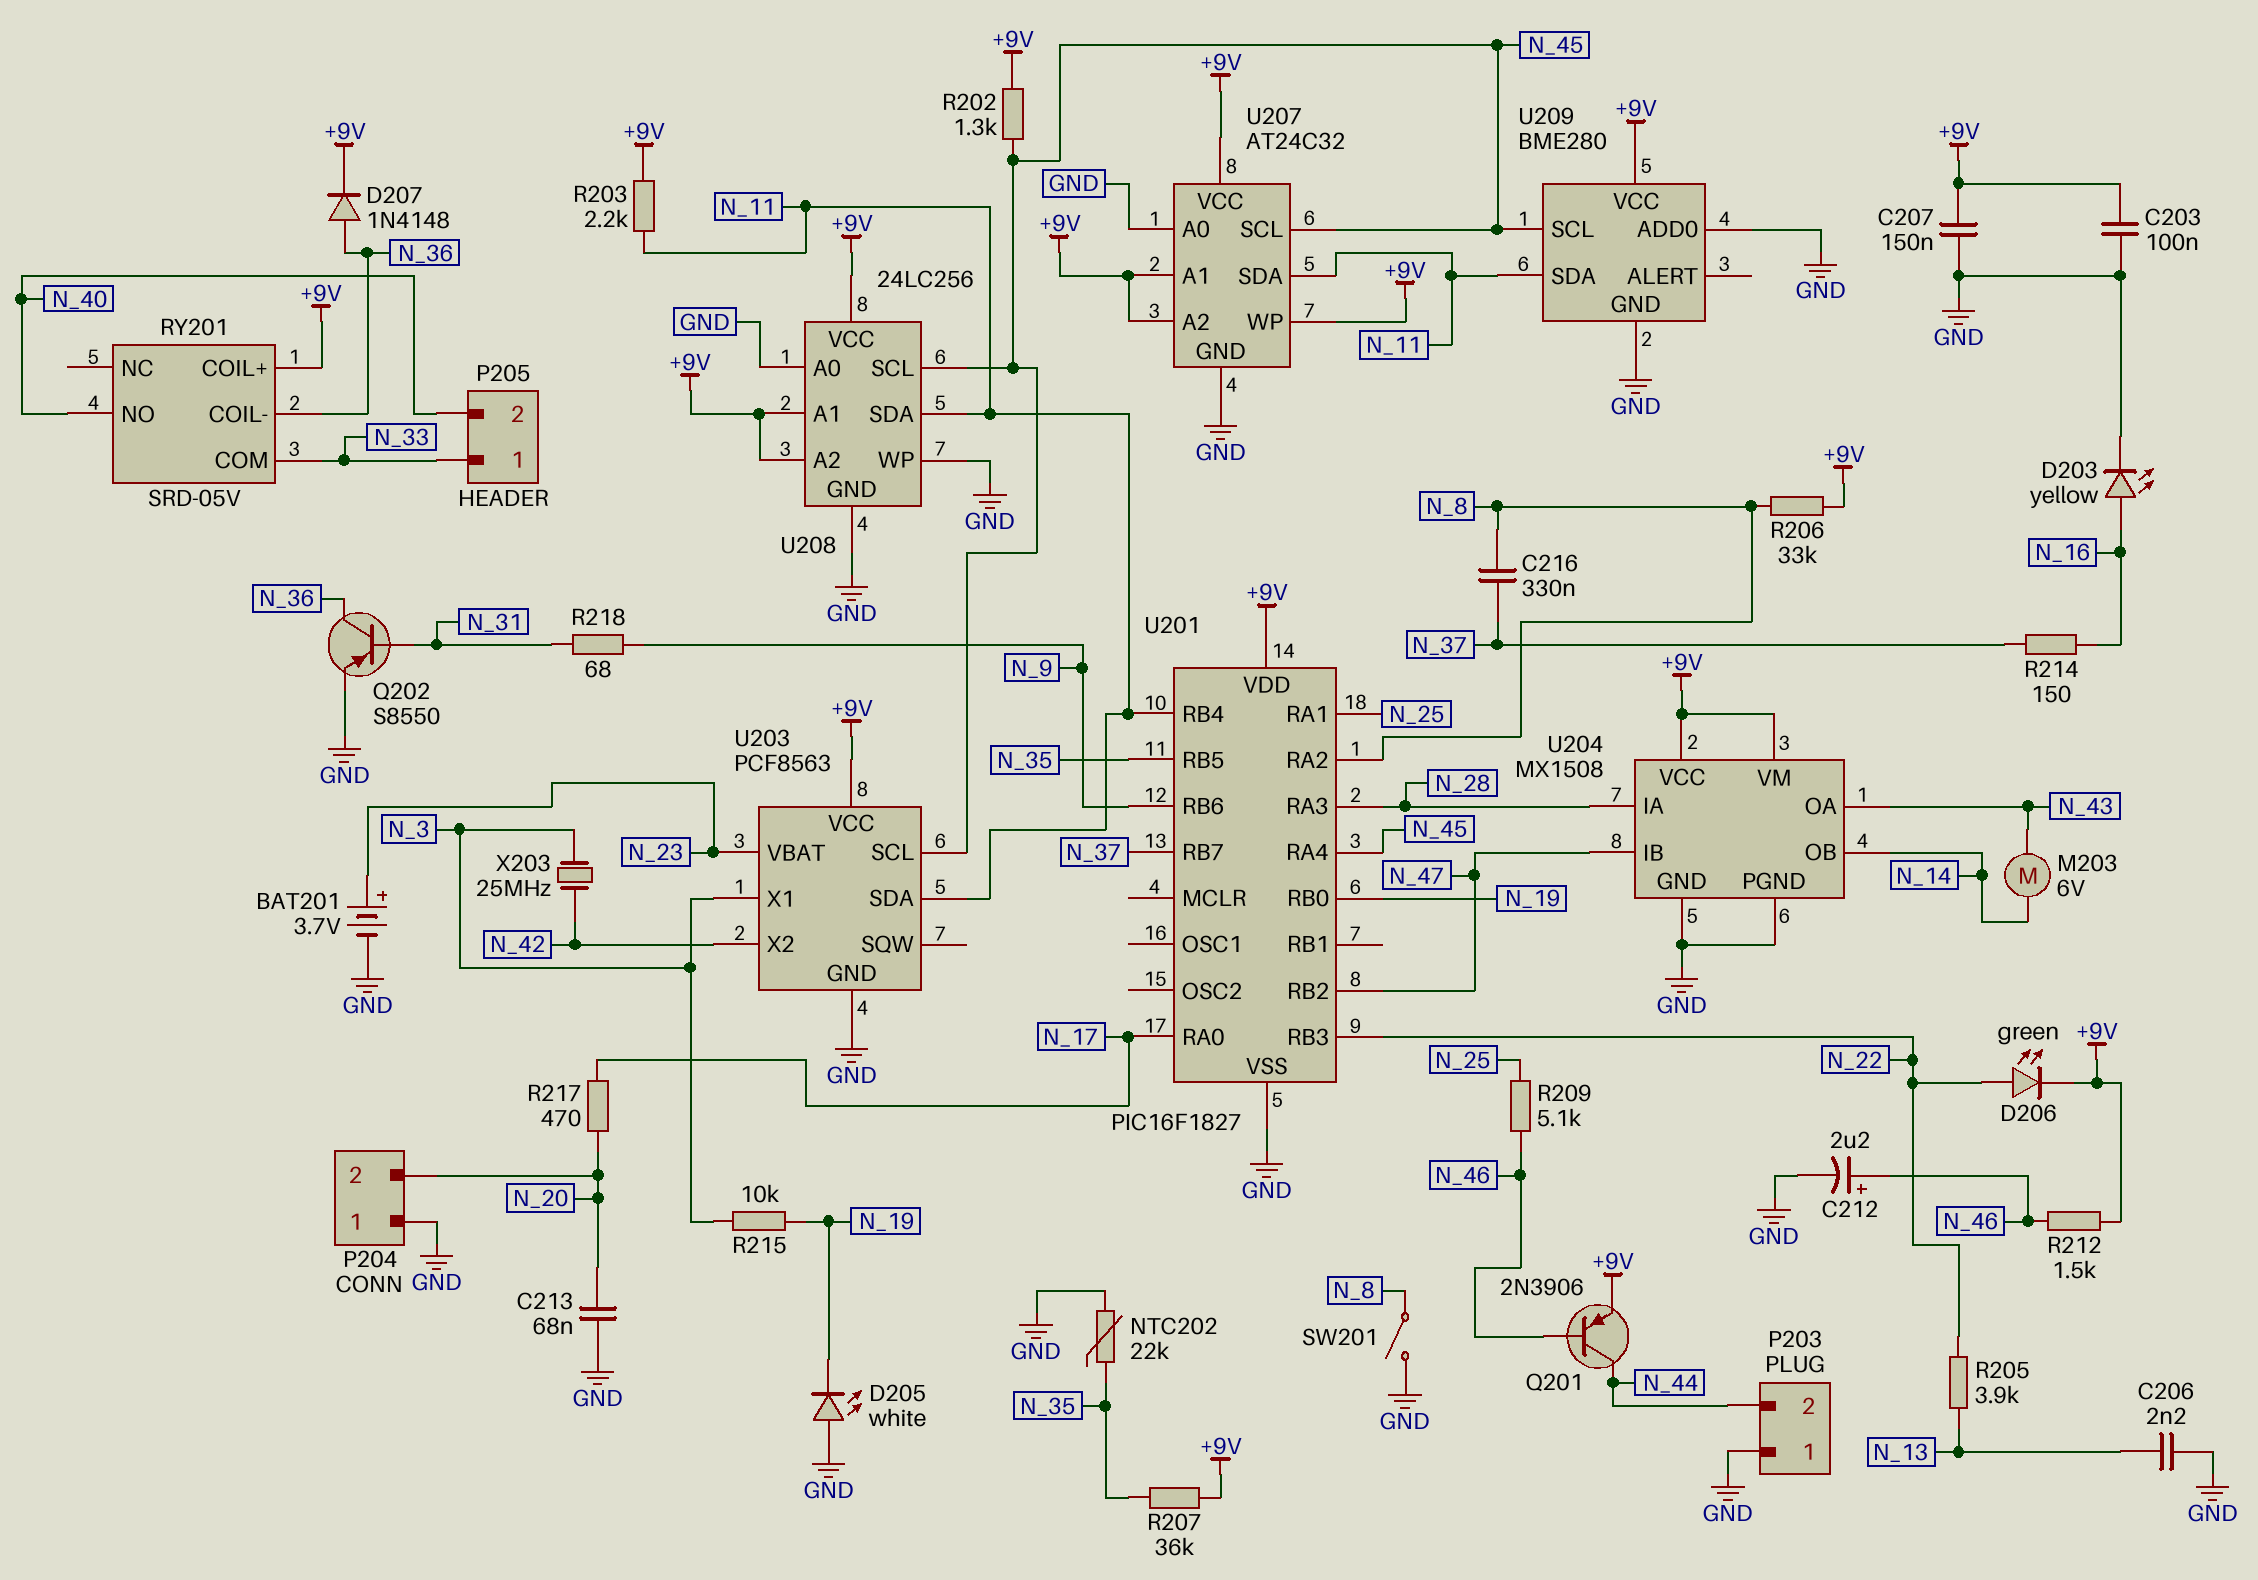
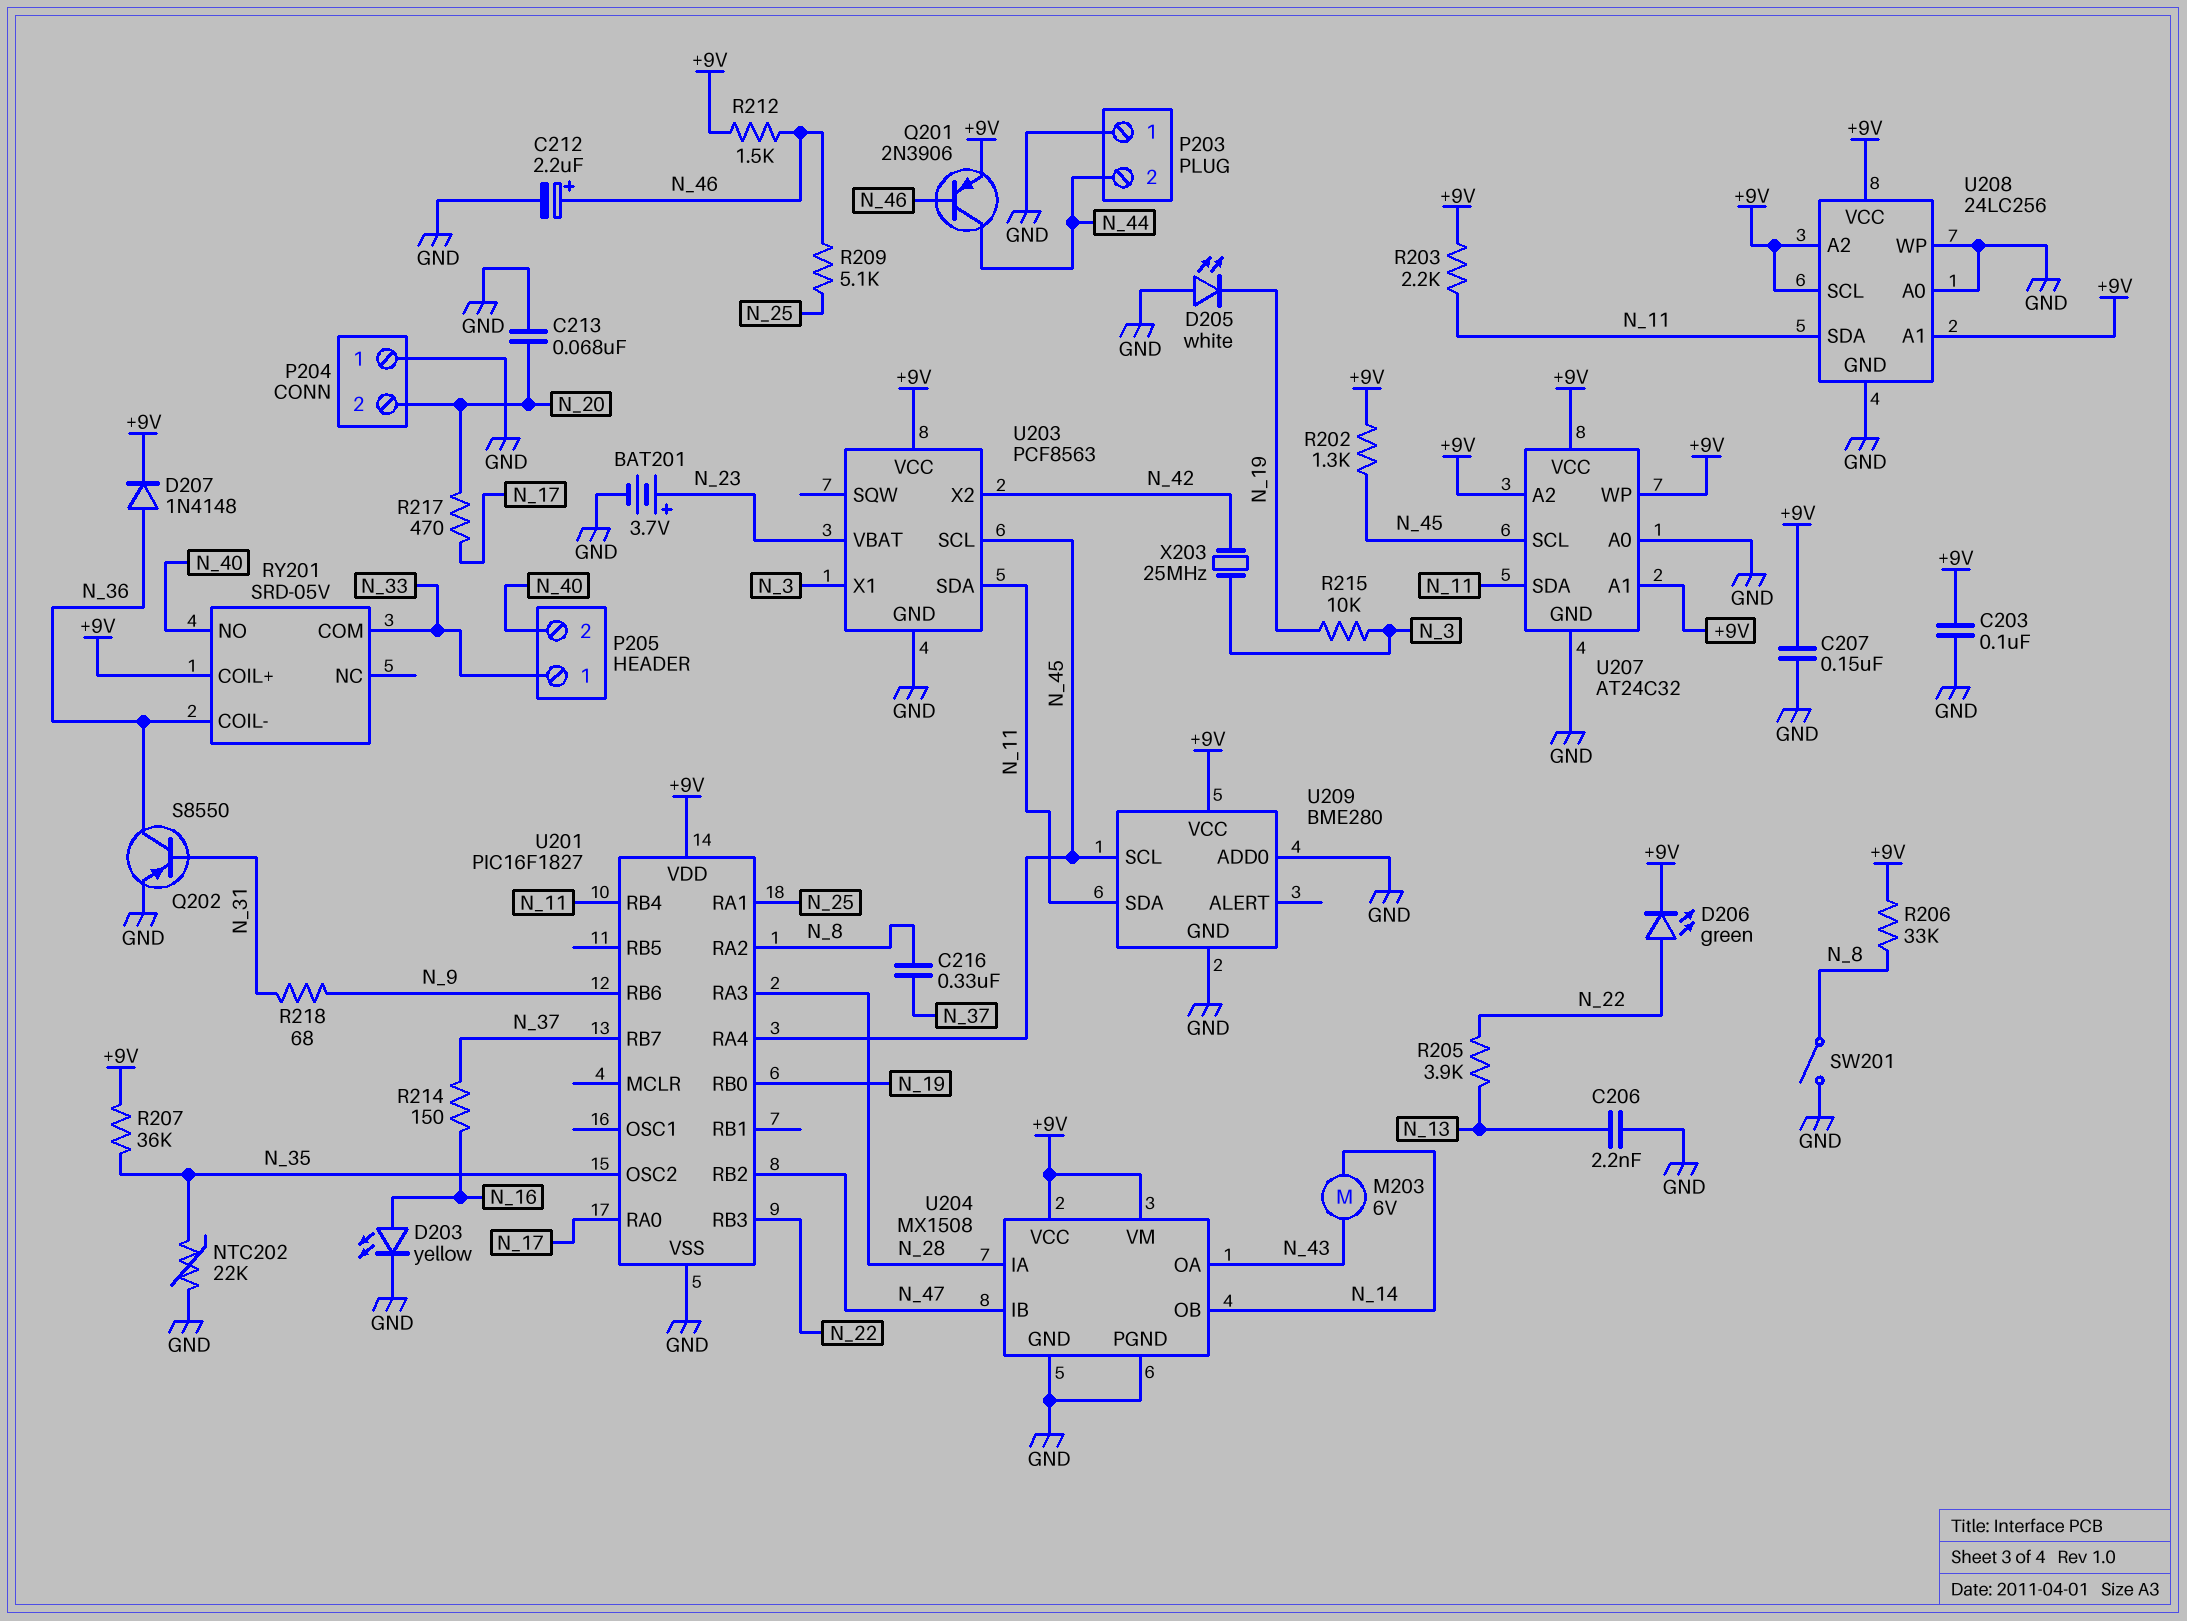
U201 pin OSC2: none -> N_35
U201 pin RB5: N_35 -> none
U208 pin SCL: N_45 -> +9V

